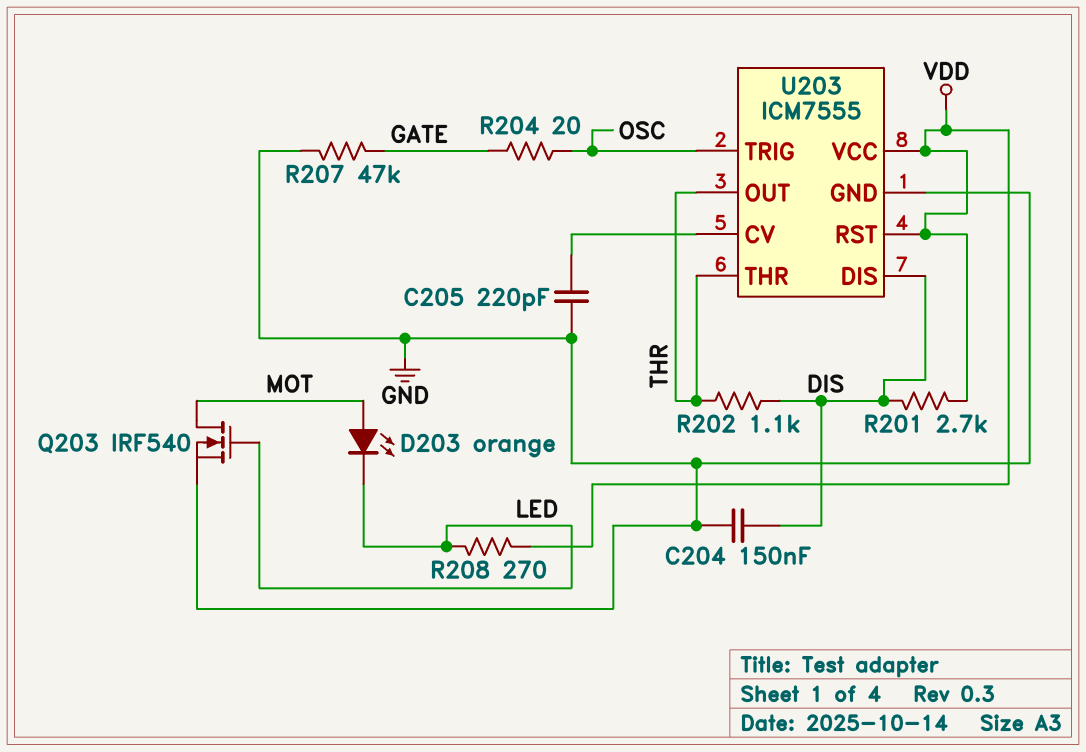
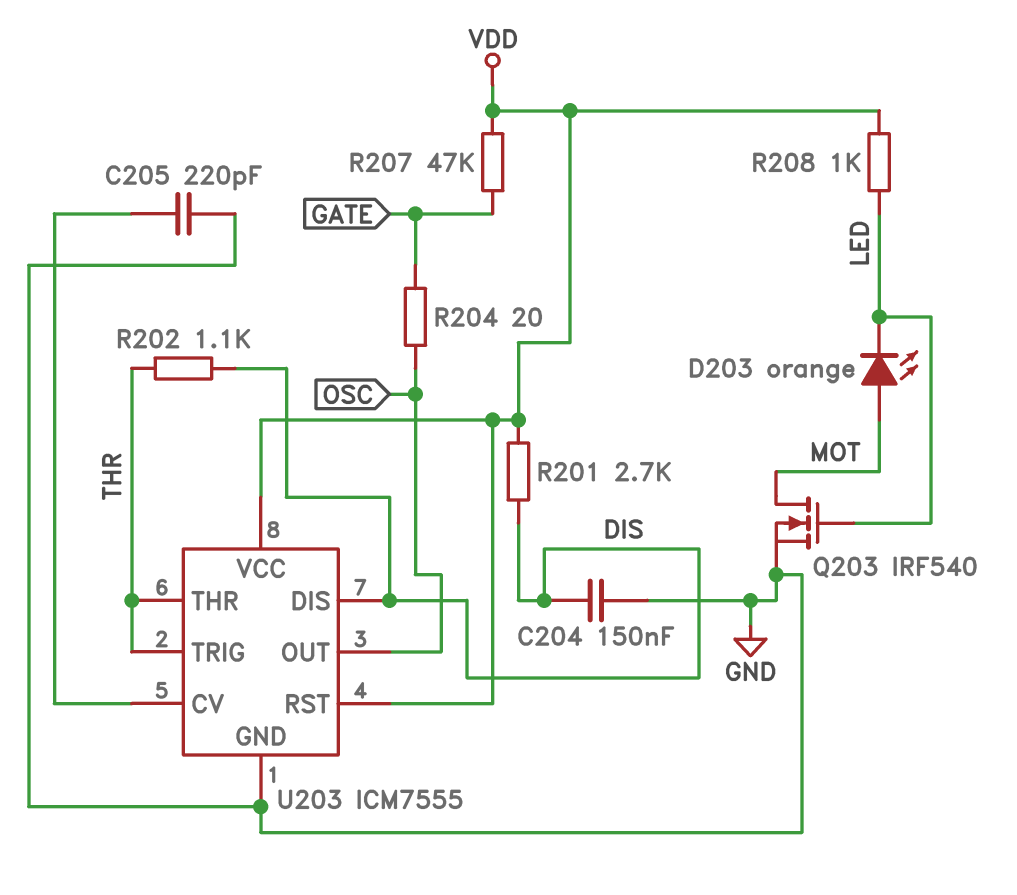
R207: 47k (GATE, GND) -> 47k (GATE, VDD)
R208: 270 (LED, VDD) -> 1k (LED, VDD)
U203 pin OUT: THR -> OSC
U203 pin TRIG: OSC -> THR

